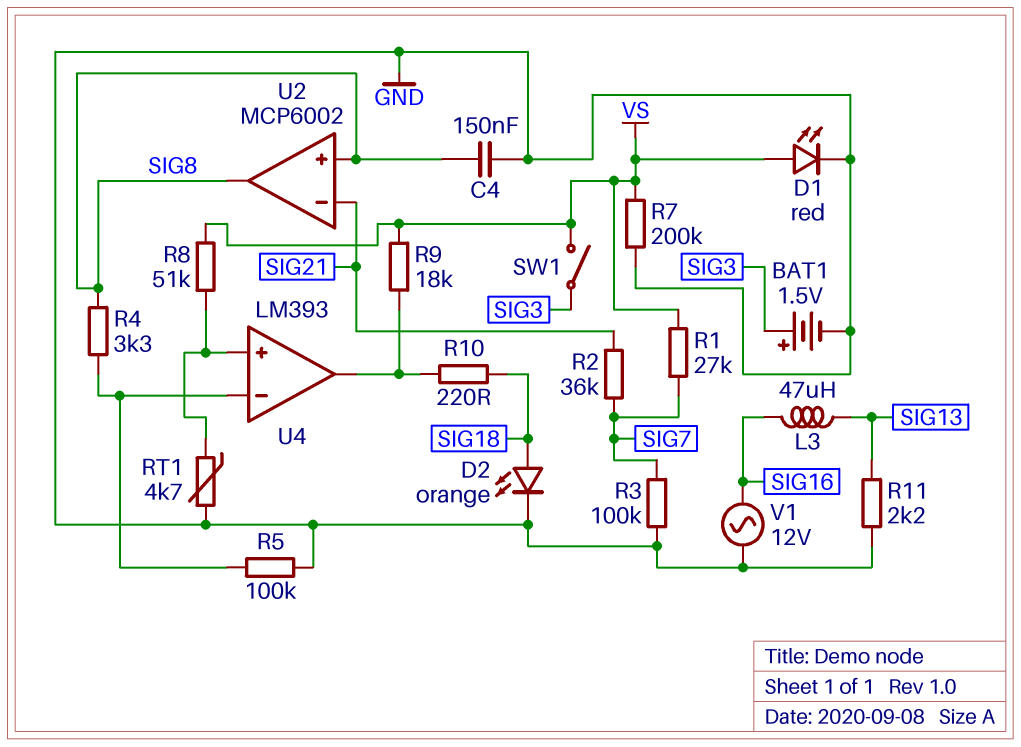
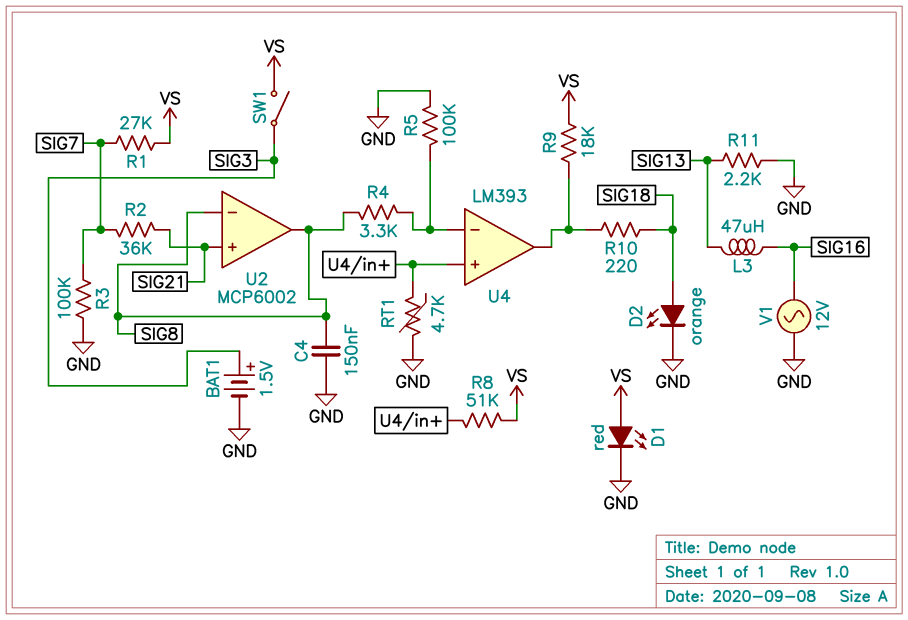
R7: 200k (GND, VS) -> none
U2 pin in+: SIG8 -> SIG21
U2 pin in-: SIG21 -> SIG8

